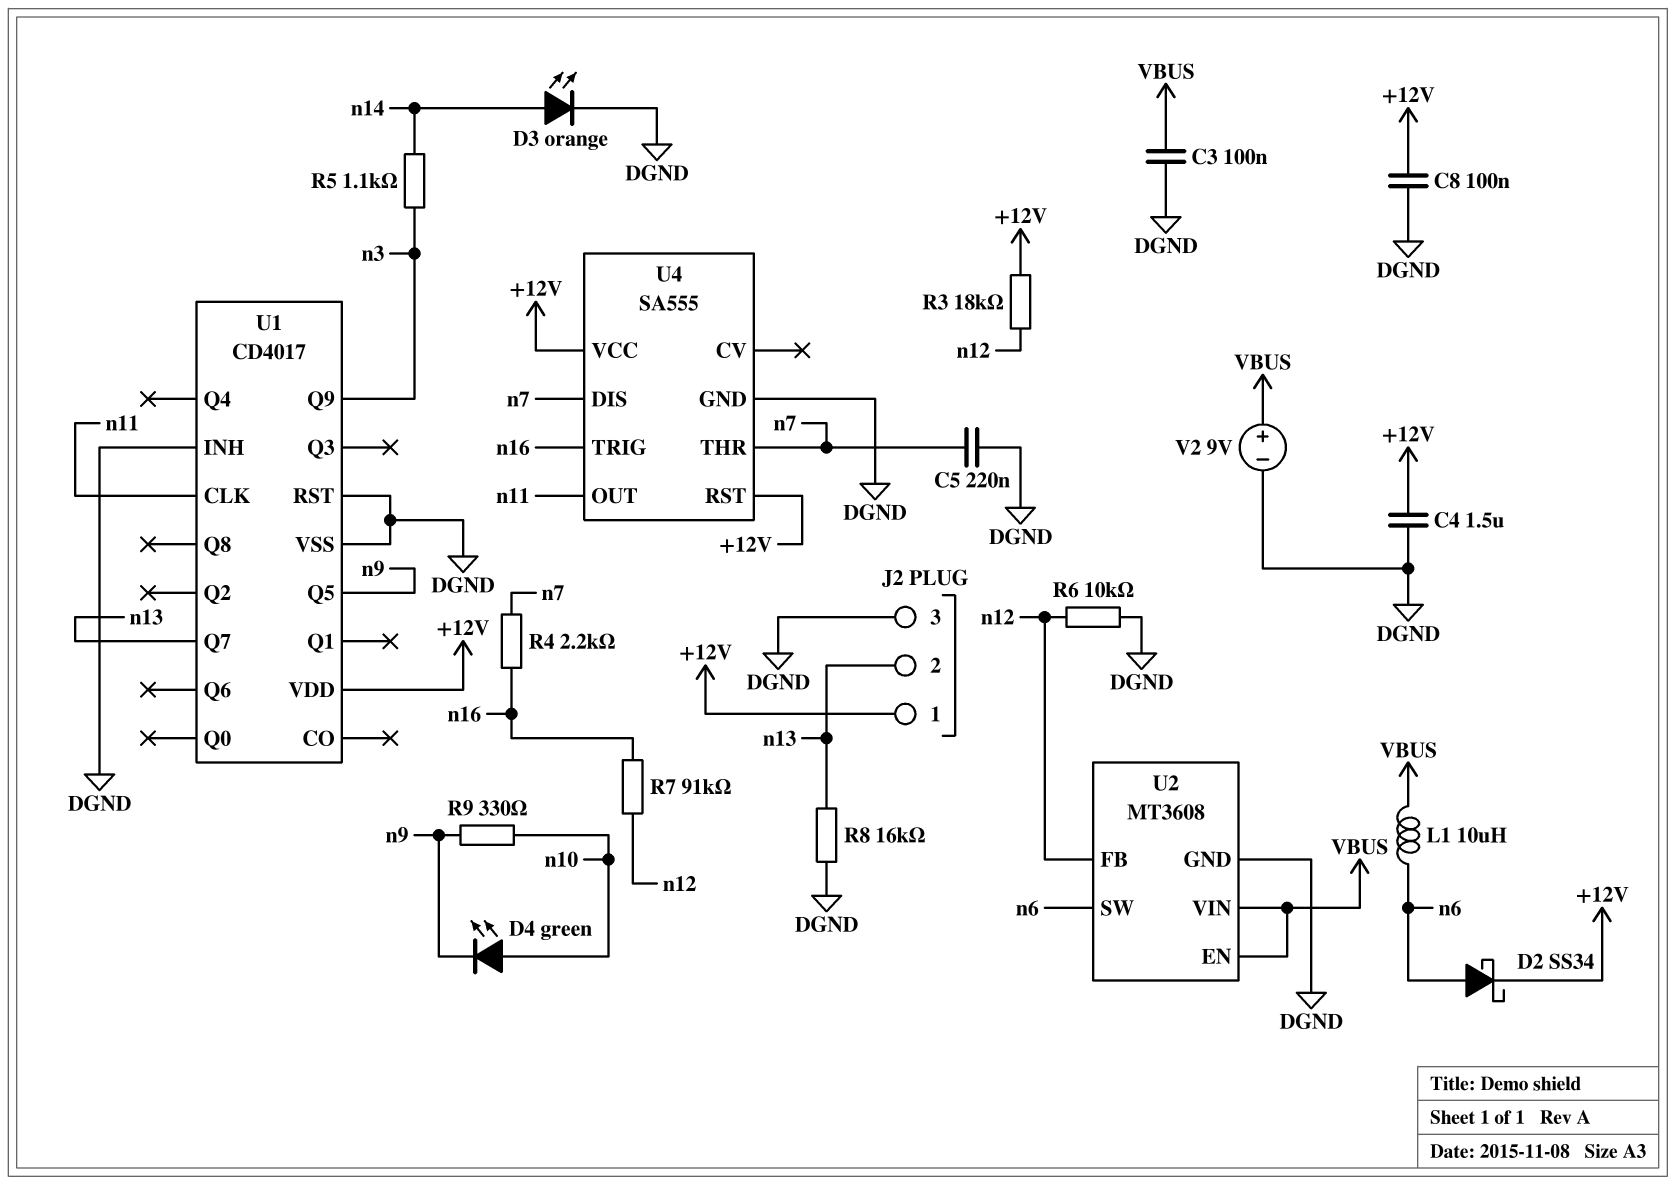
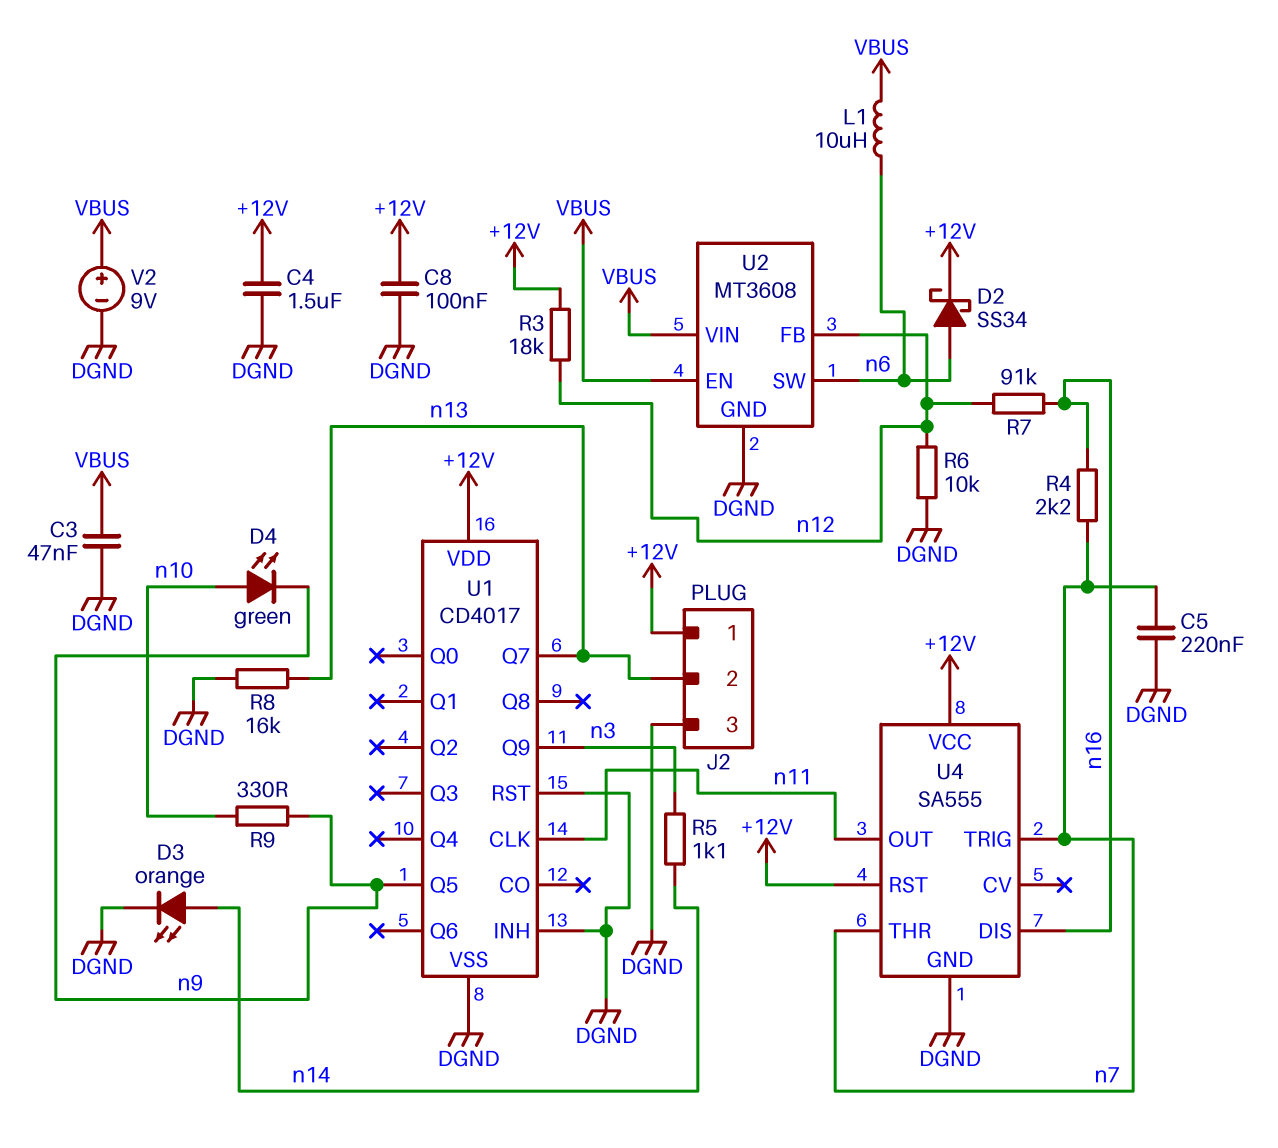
C3: 100nF (DGND, VBUS) -> 47nF (DGND, VBUS)
U4 pin DIS: n7 -> n16
U4 pin TRIG: n16 -> n7

